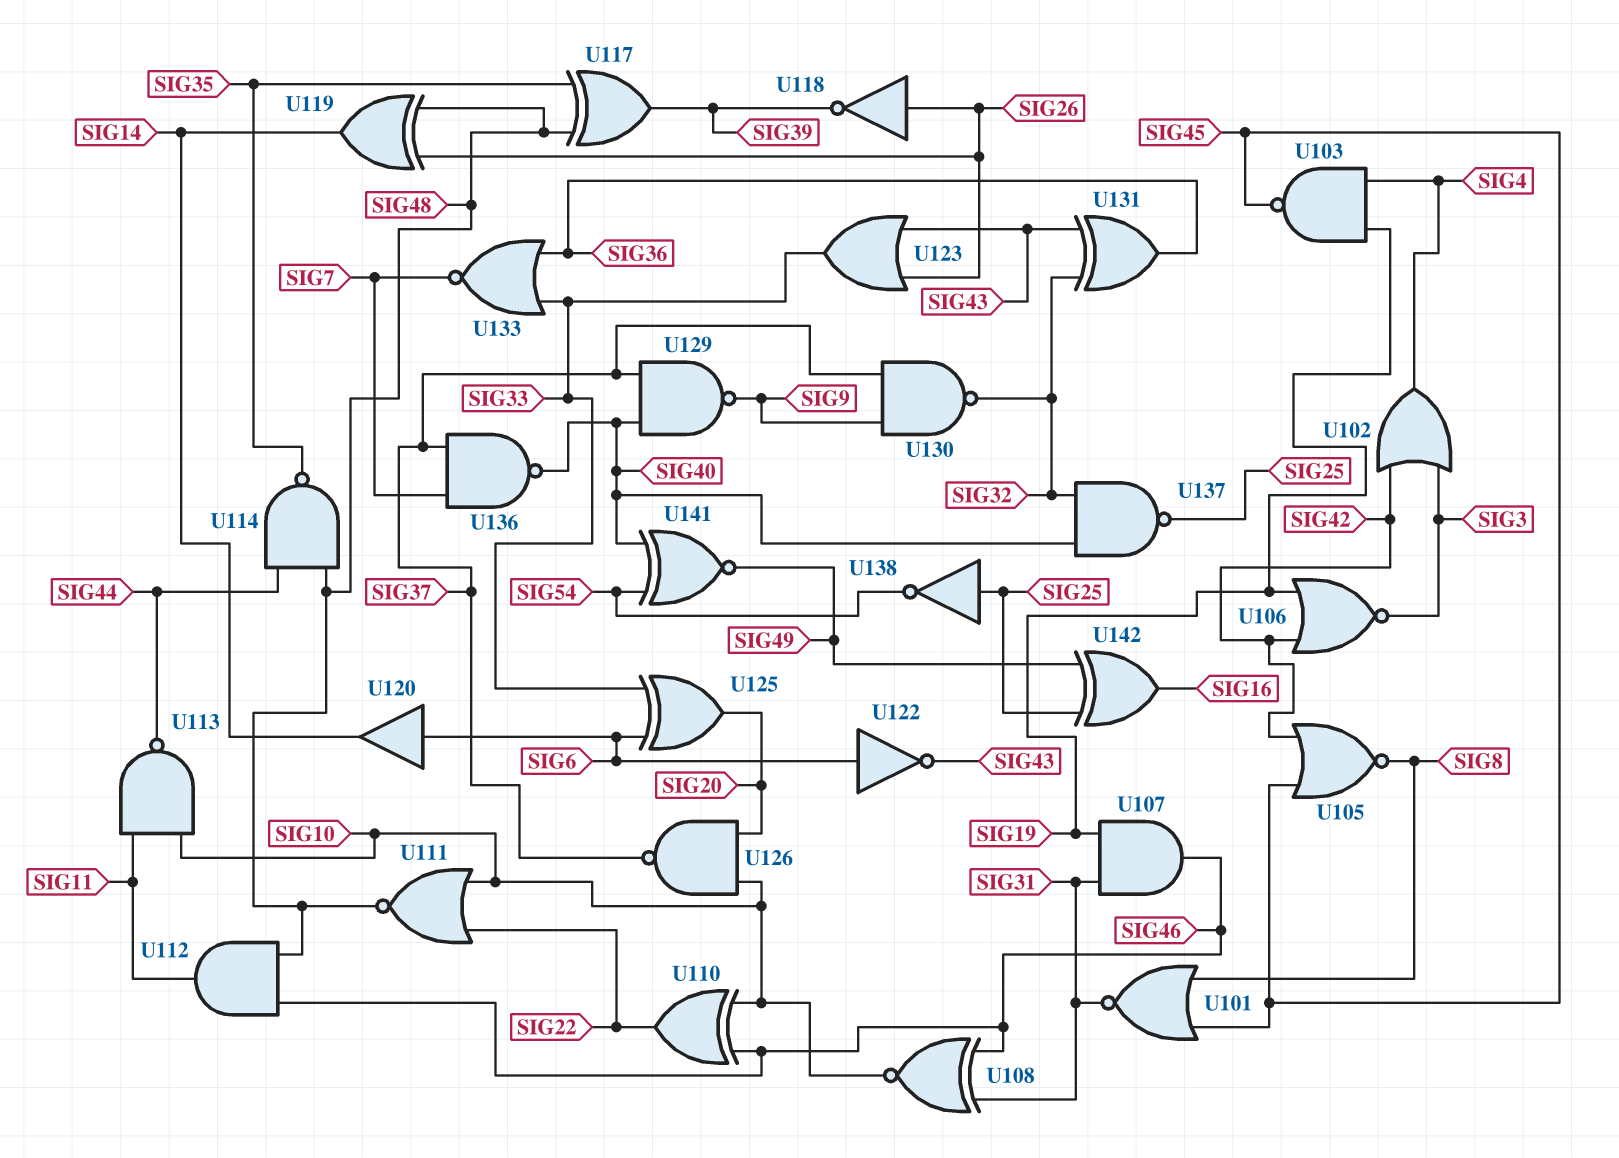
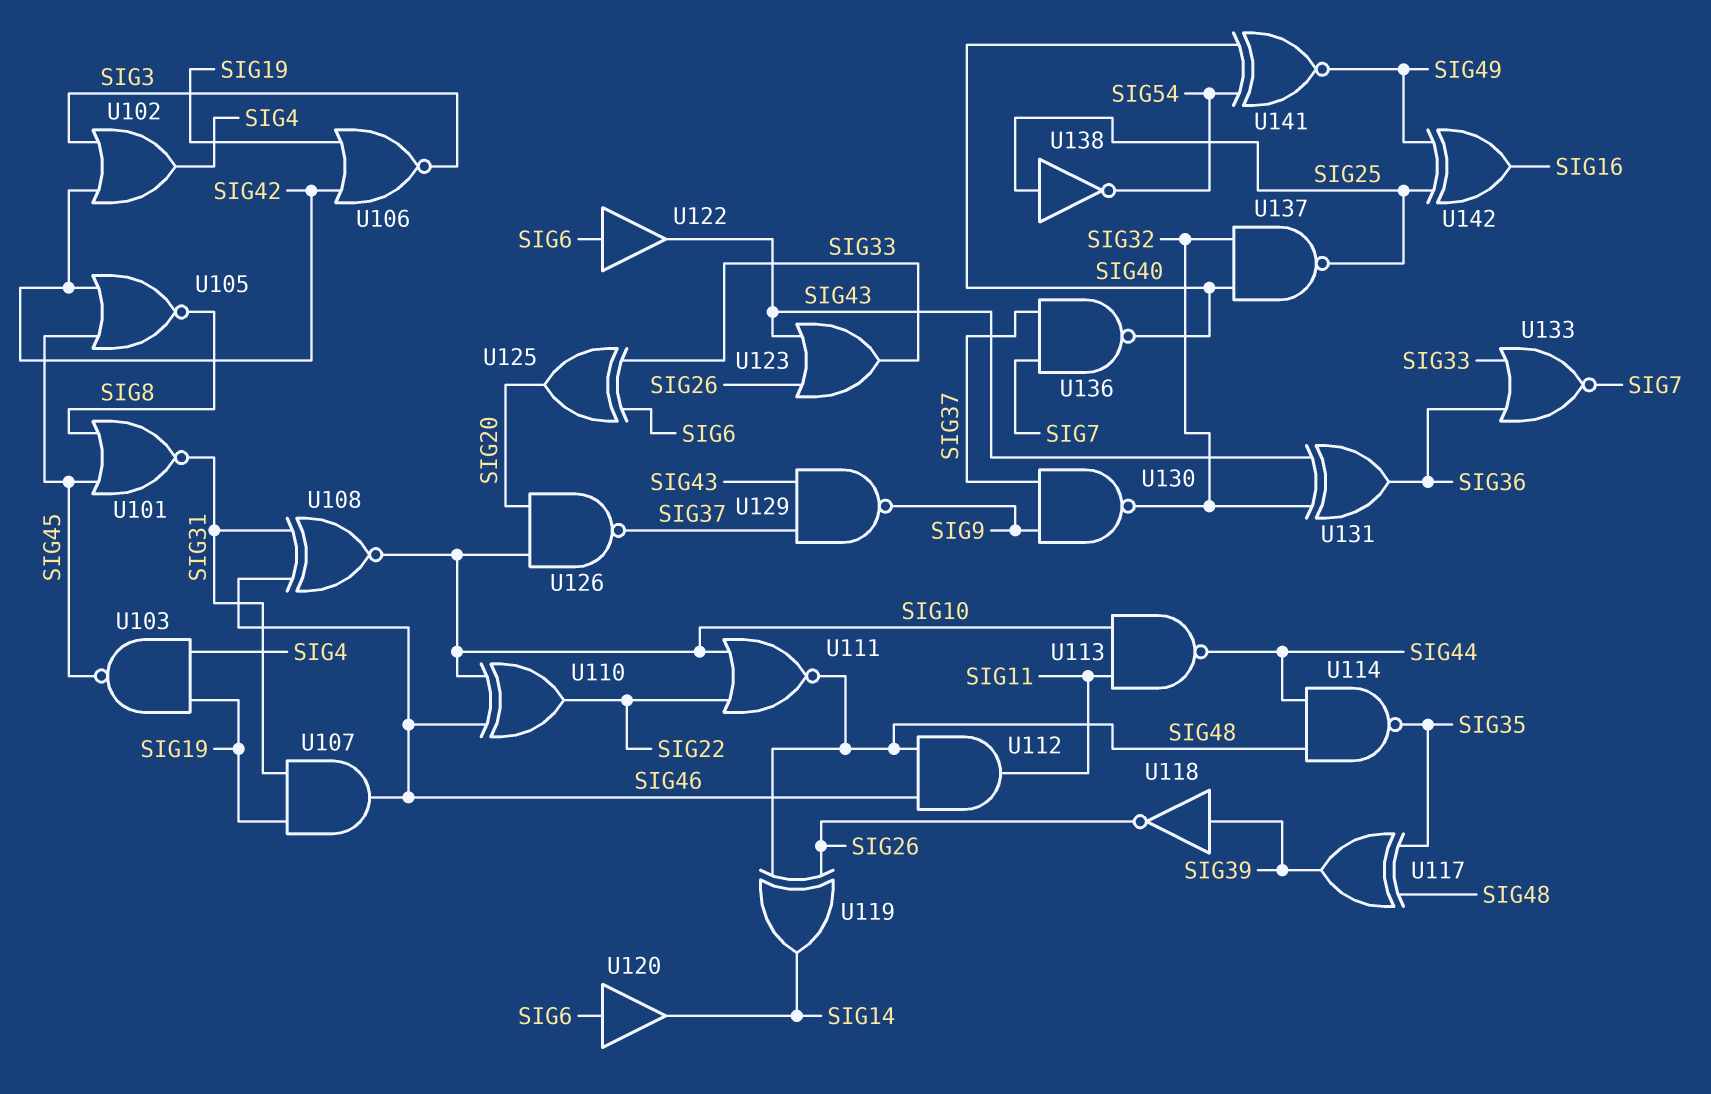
U118: NOT (in SIG26, out SIG39) -> NOT (in SIG39, out SIG26)
U122: NOT (in SIG6, out SIG43) -> buffer (in SIG6, out SIG43)
U129: NAND (in SIG37, in SIG40, out SIG9) -> NAND (in SIG37, in SIG43, out SIG9)

